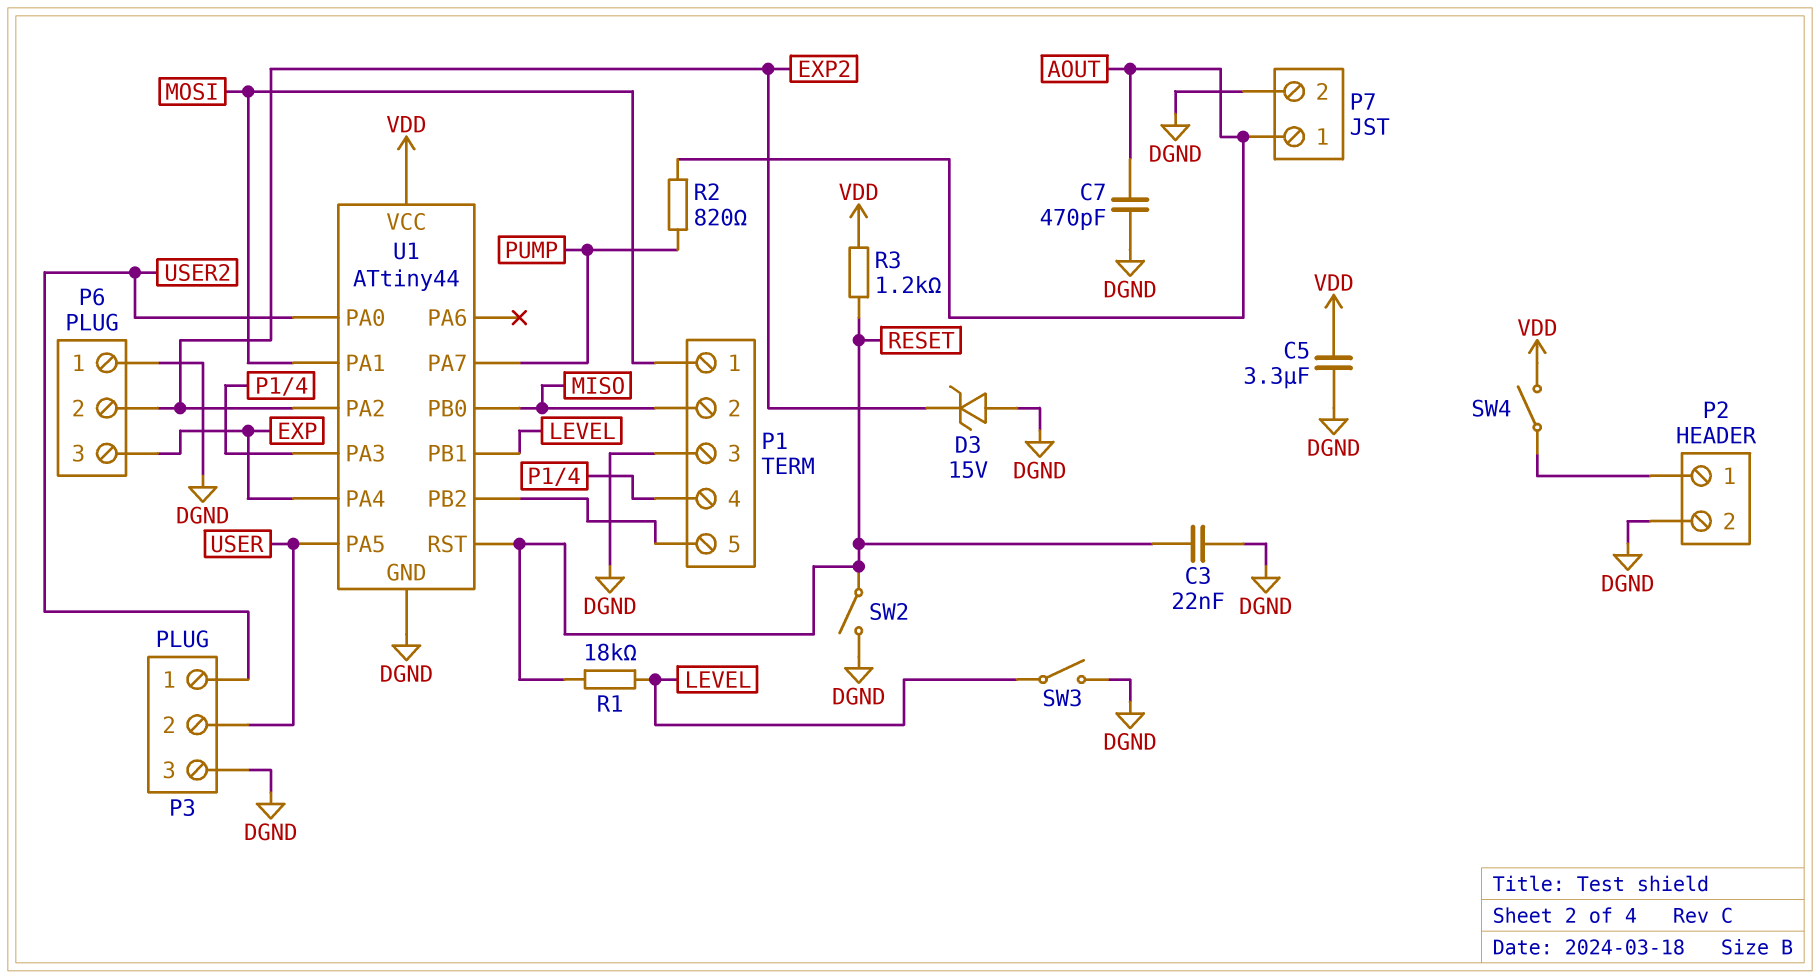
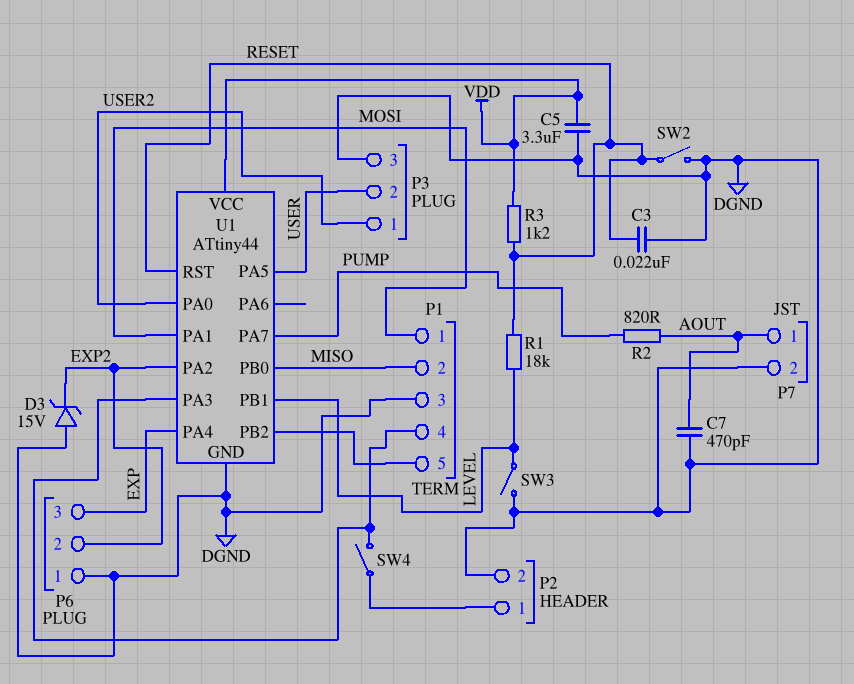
SW4: switch (P2/1, VDD) -> switch (P1/4, P2/1)

